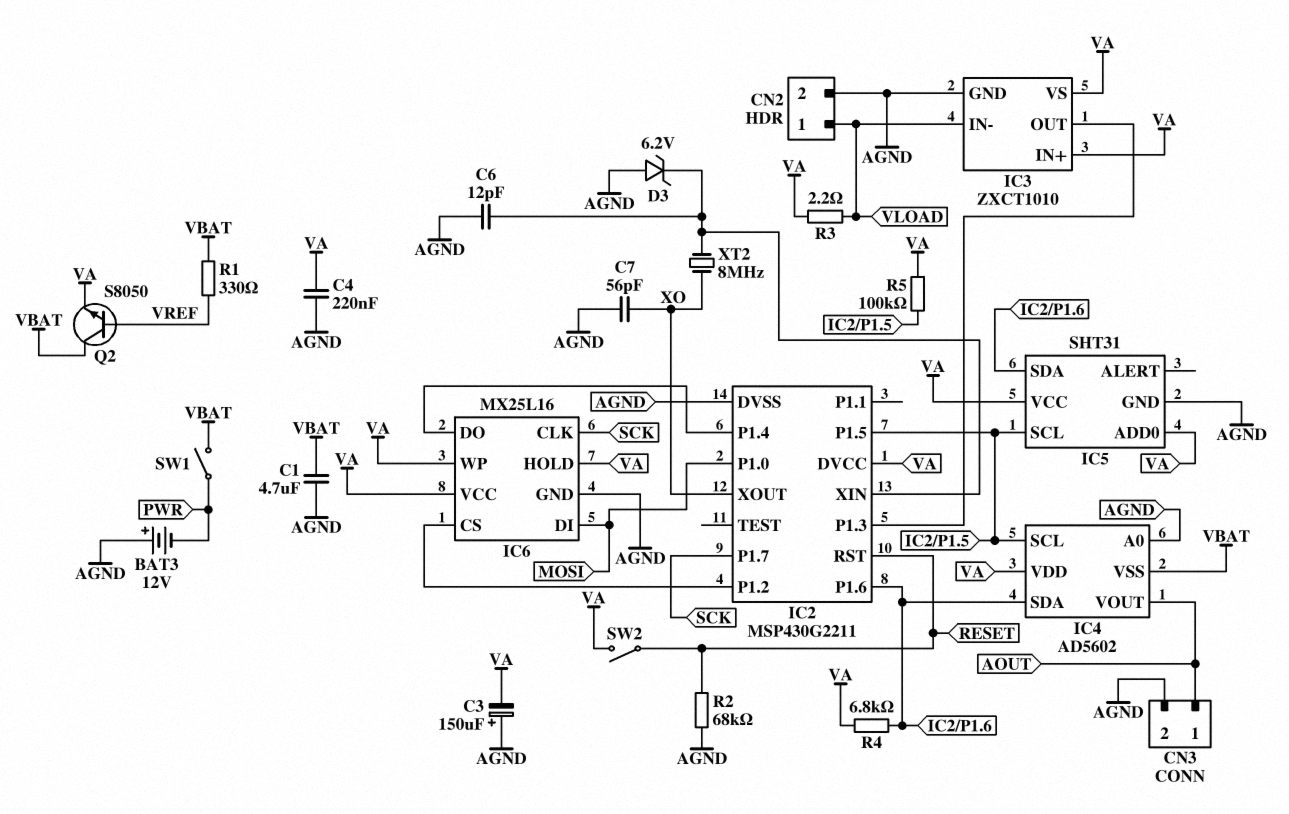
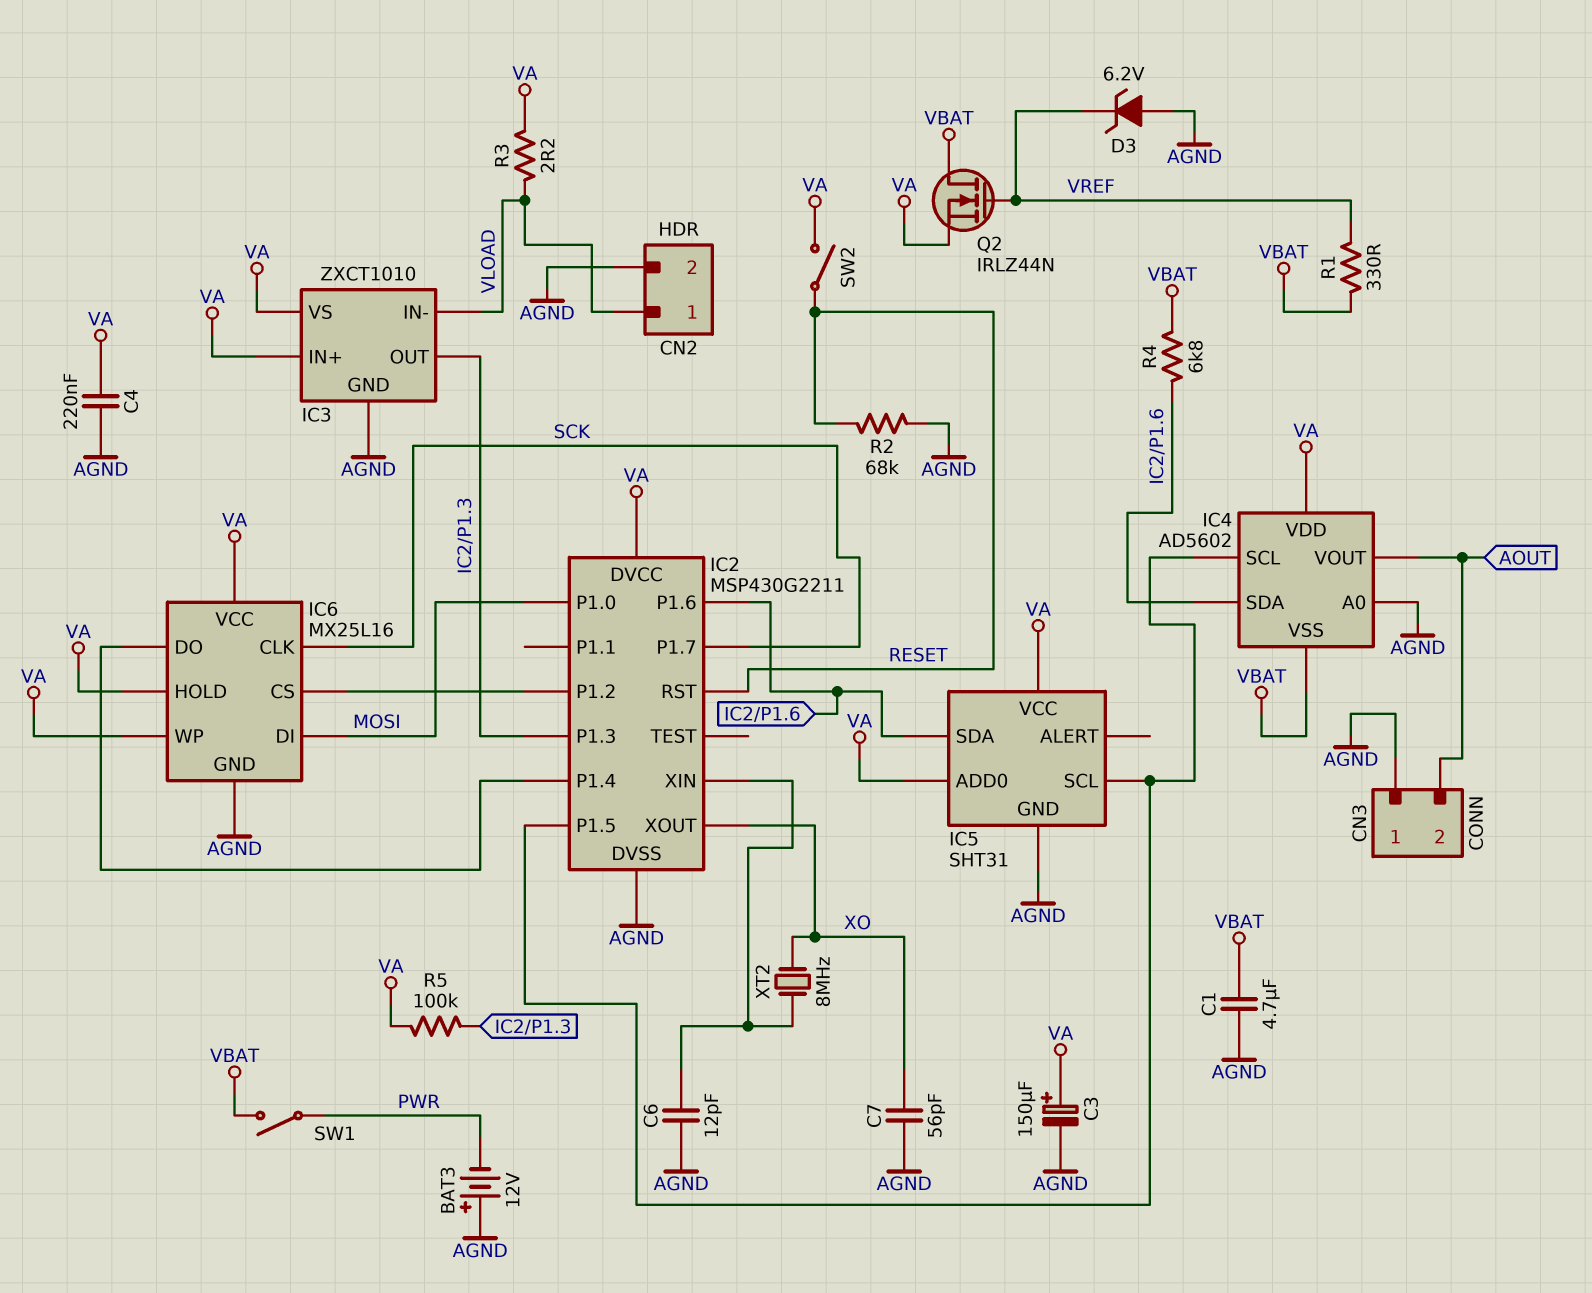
C3: 150uF (plus AGND, minus VA) -> 150uF (plus VA, minus AGND)
CN3 pin 1: AOUT -> AGND
CN3 pin 2: AGND -> AOUT
D3: zener 6.2V (A AGND, K IC2/XIN) -> zener 6.2V (A AGND, K VREF)
Q2: NPN S8050 (B VREF, C VBAT, E VA) -> NMOS IRLZ44N (G VREF, D VBAT, S VA)
R4: 6.8k (IC2/P1.6, VA) -> 6.8k (IC2/P1.6, VBAT)
R5: 100k (IC2/P1.5, VA) -> 100k (IC2/P1.3, VA)

